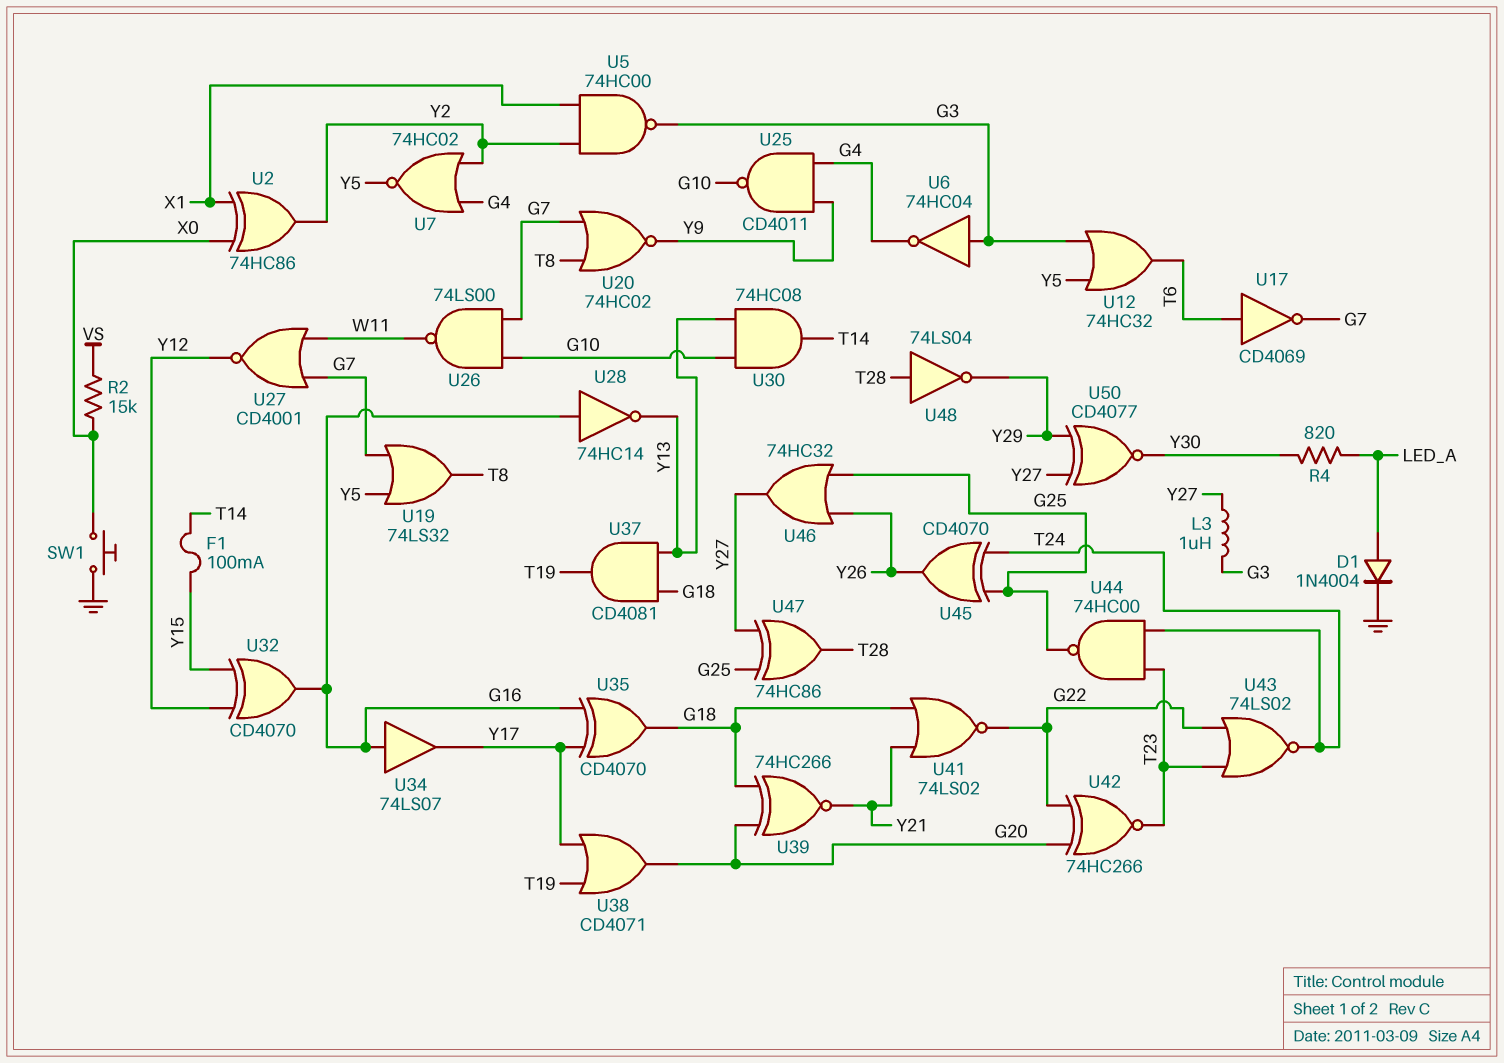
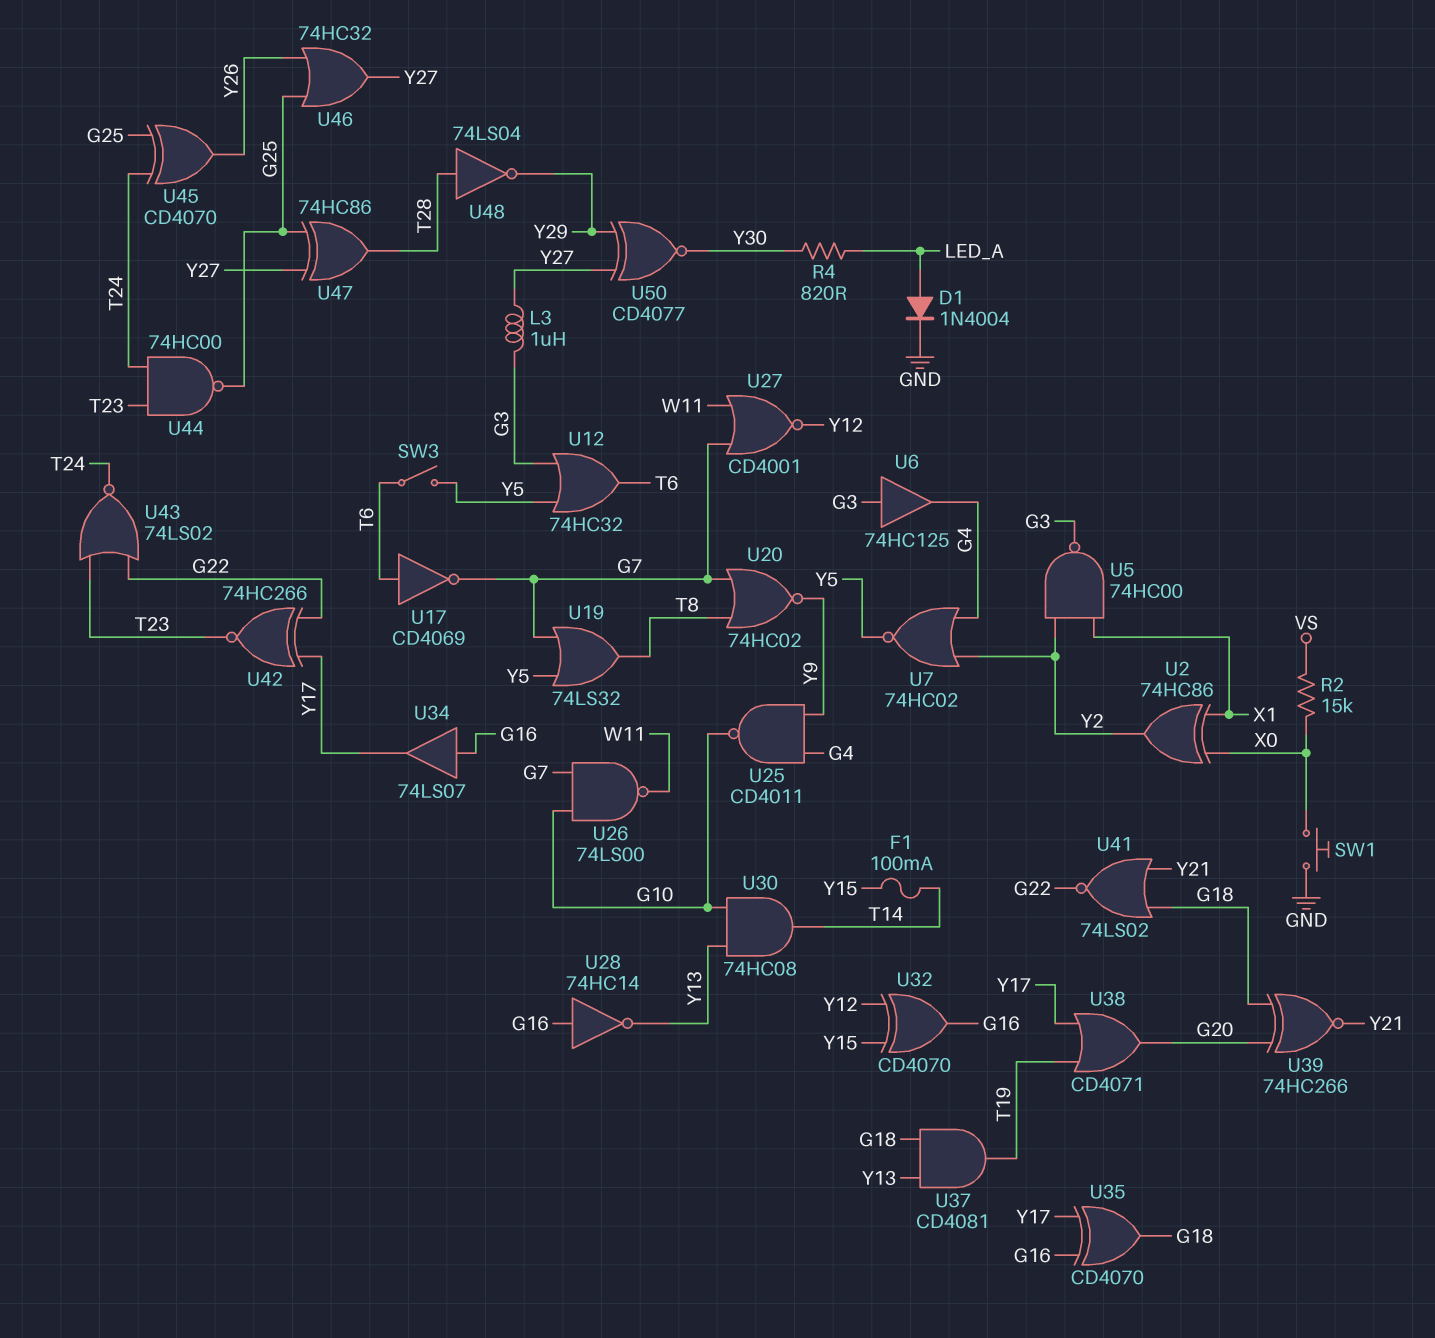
SW3: none -> switch (T6, Y5)
U6: NOT 74HC04 (in G3, out G4) -> buffer 74HC125 (in G3, out G4)
U42: XNOR 74HC266 (in G20, in G22, out T23) -> XNOR 74HC266 (in G22, in Y17, out T23)

